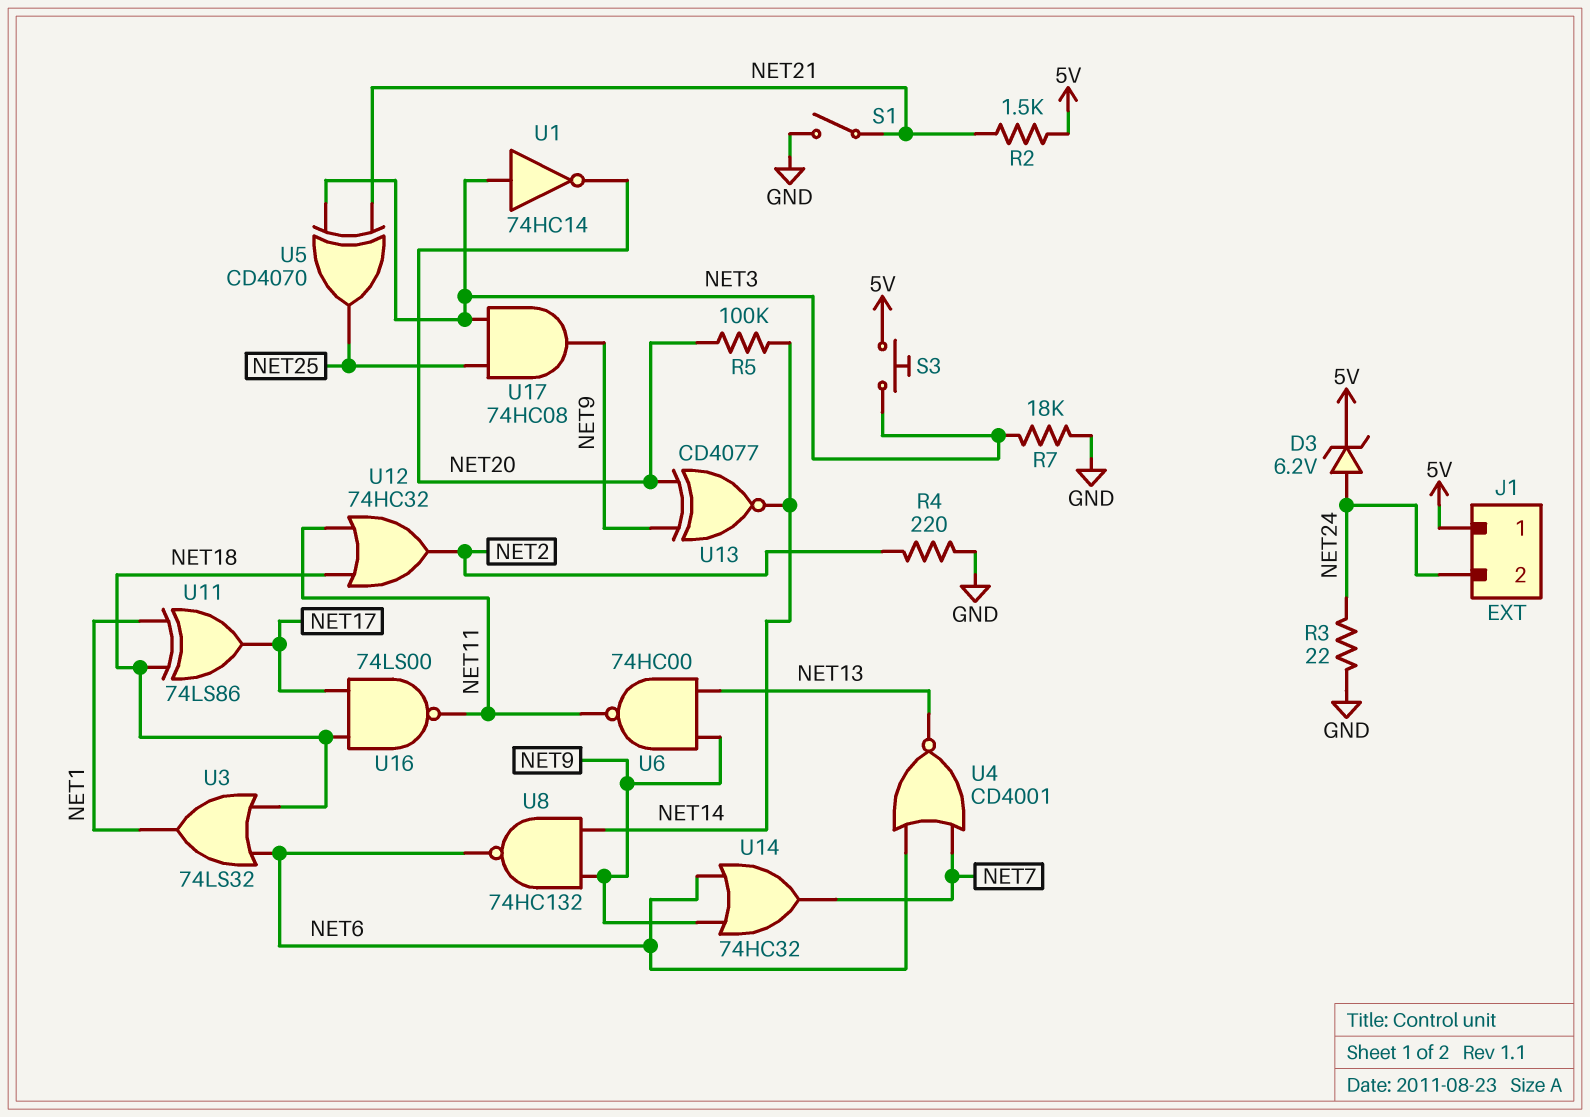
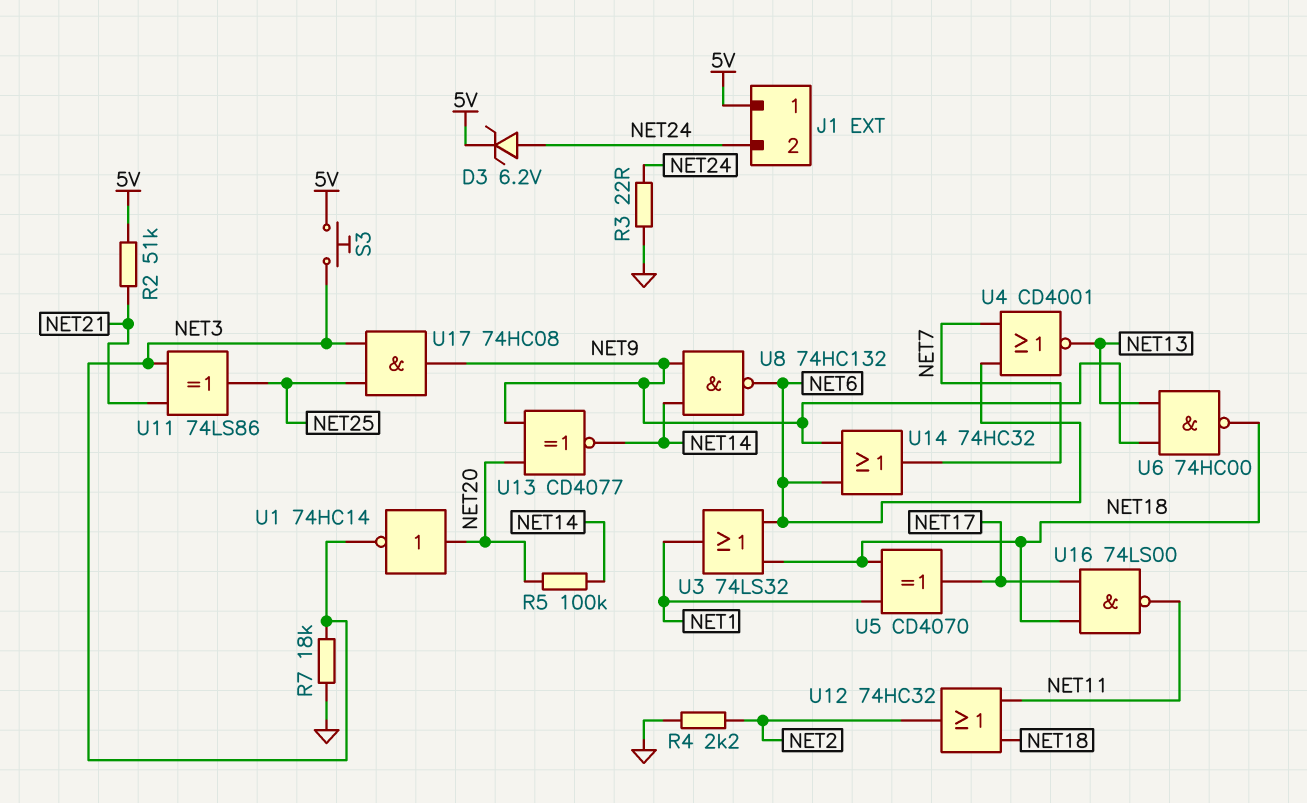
R2: 1.5k (5V, NET21) -> 51k (5V, NET21)
R4: 220 (GND, NET2) -> 2.2k (GND, NET2)
S1: switch (GND, NET21) -> none
U1: NOT 74HC14 (in NET3, out NET20) -> NOT 74HC14 (in NET20, out NET3)
U5: XOR CD4070 (in NET3, in NET21, out NET25) -> XOR CD4070 (in NET1, in NET18, out NET17)
U6: NAND 74HC00 (in NET9, in NET13, out NET11) -> NAND 74HC00 (in NET9, in NET13, out NET18)
U11: XOR 74LS86 (in NET1, in NET18, out NET17) -> XOR 74LS86 (in NET3, in NET21, out NET25)

